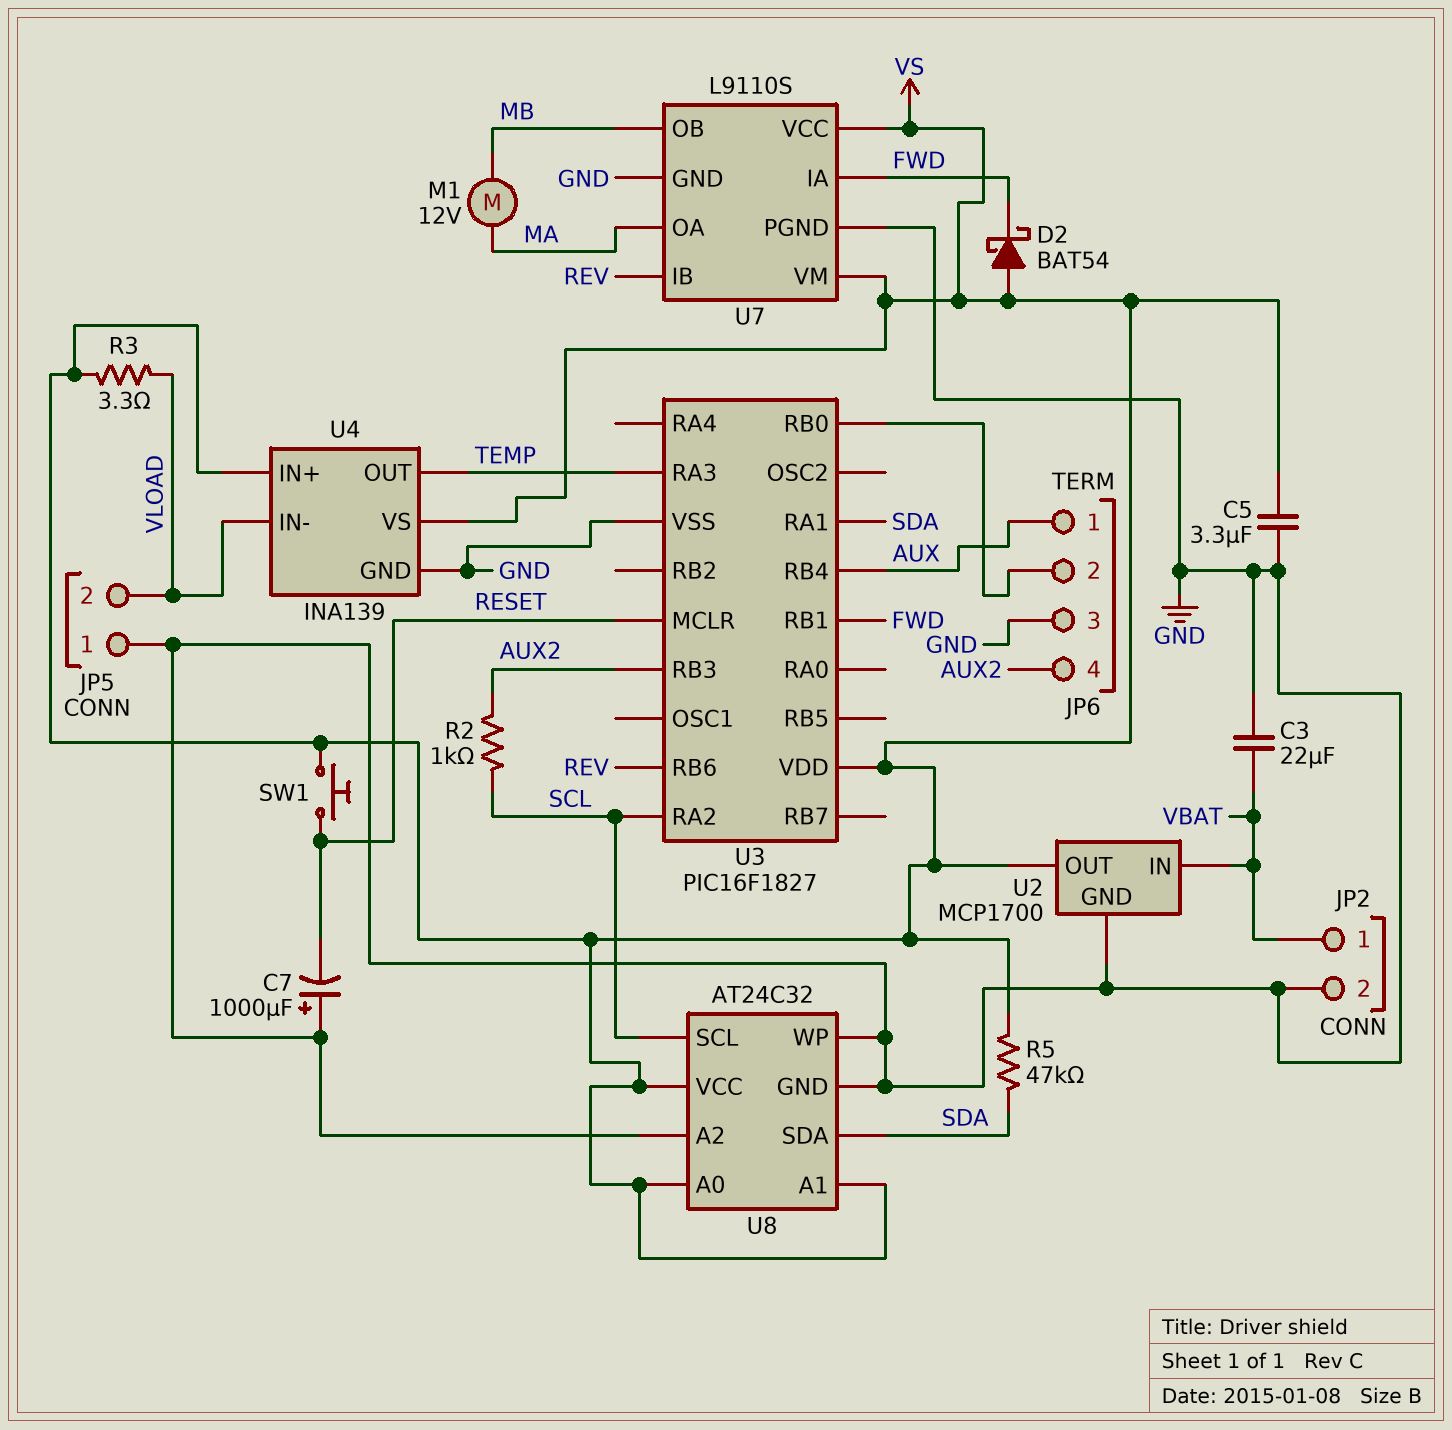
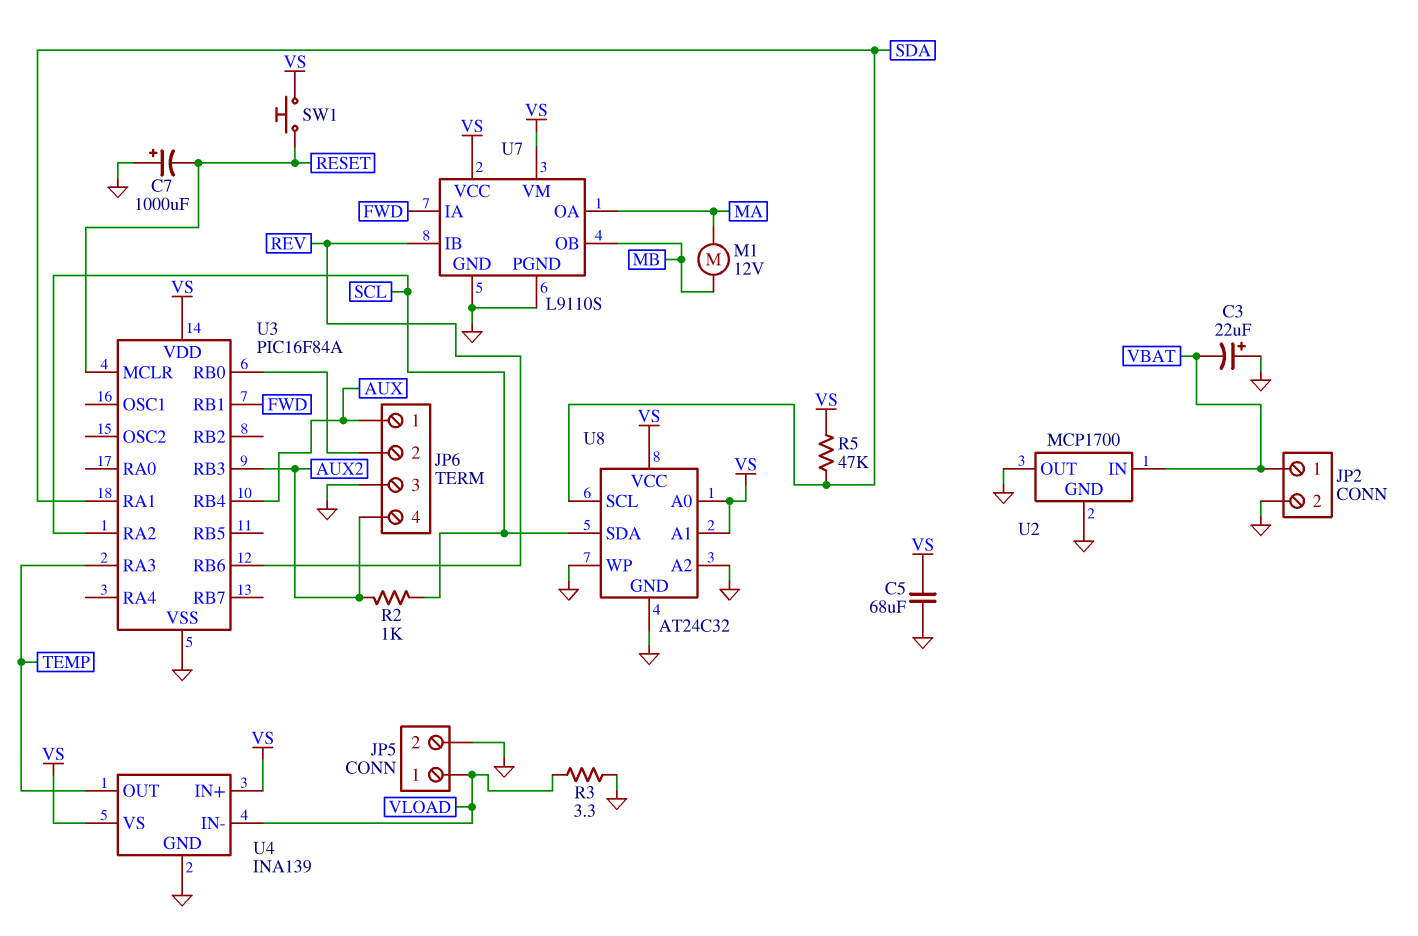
C3: 22uF (GND, VBAT) -> 22uF (plus GND, minus VBAT)
C5: 3.3uF (GND, VS) -> 68uF (GND, VS)
D2: schottky BAT54 (A VS, K FWD) -> none
JP5 pin 1: GND -> VLOAD
JP5 pin 2: VLOAD -> GND
R3: 3.3 (VLOAD, VS) -> 3.3 (GND, VLOAD)
U2 pin OUT: VS -> GND
U3: PIC16F1827 -> PIC16F84A
U8 pin SCL: SCL -> SDA
U8 pin SDA: SDA -> SCL

